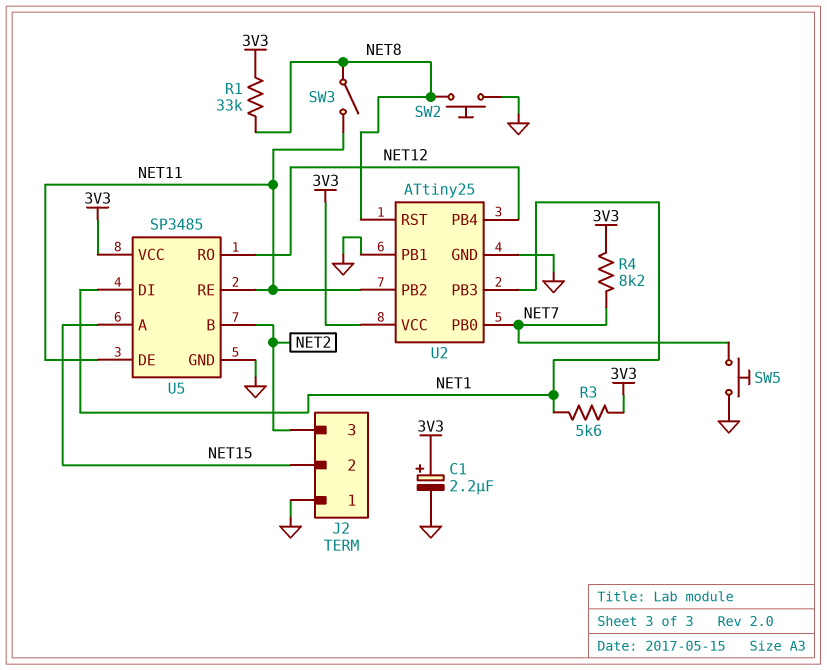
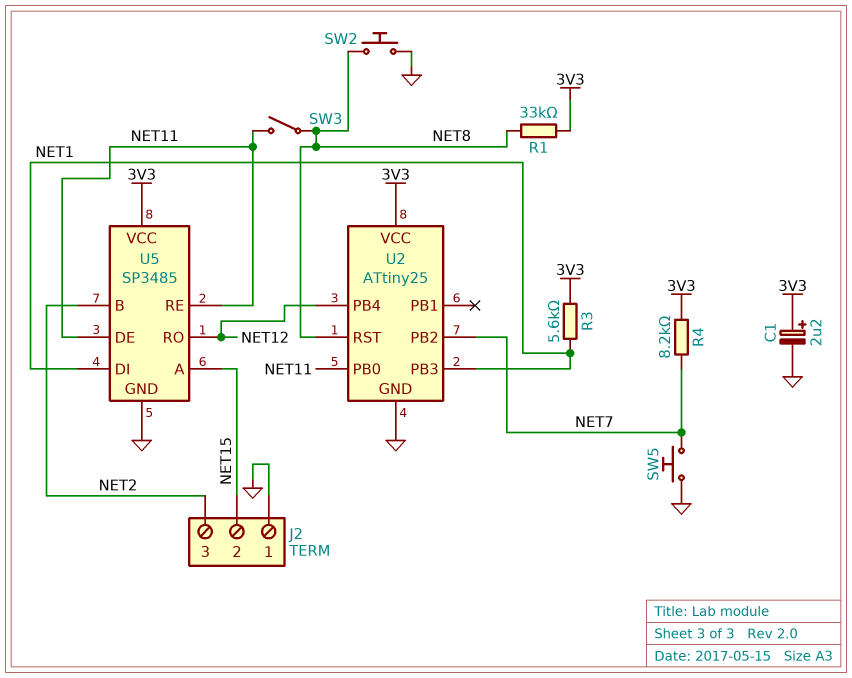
U2 pin PB0: NET7 -> NET11
U2 pin PB1: GND -> none
U2 pin PB2: NET11 -> NET7

